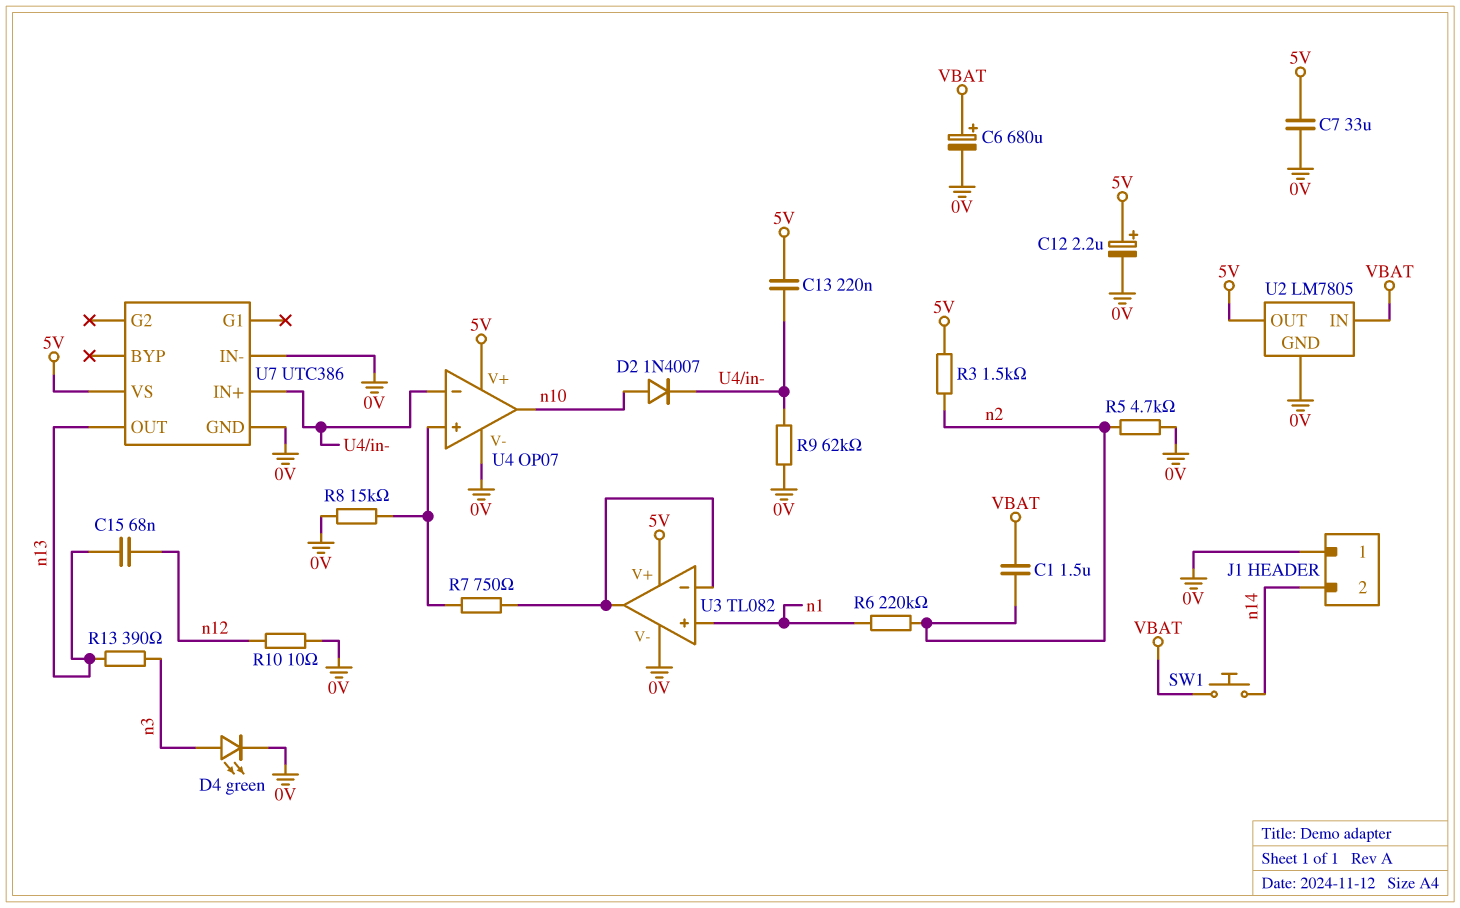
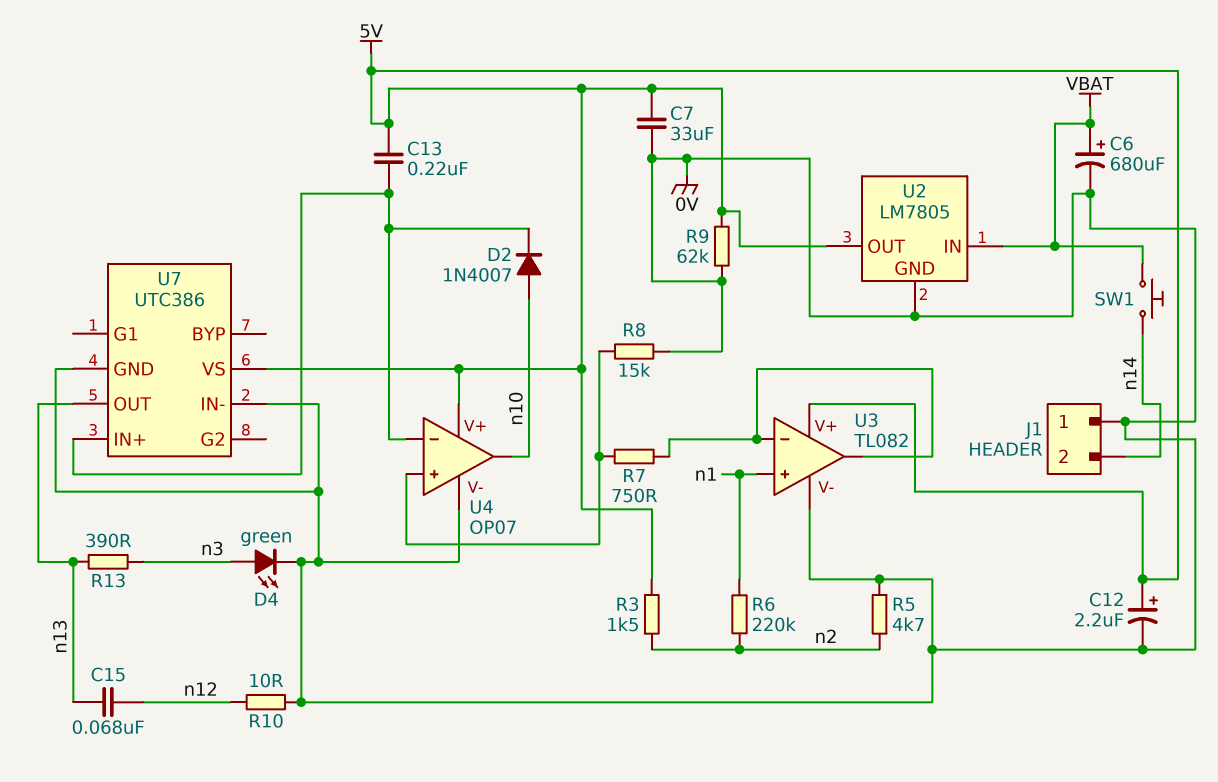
C1: 1.5uF (VBAT, n2) -> none
R9: 62k (0V, U4/in-) -> 62k (0V, 5V)

